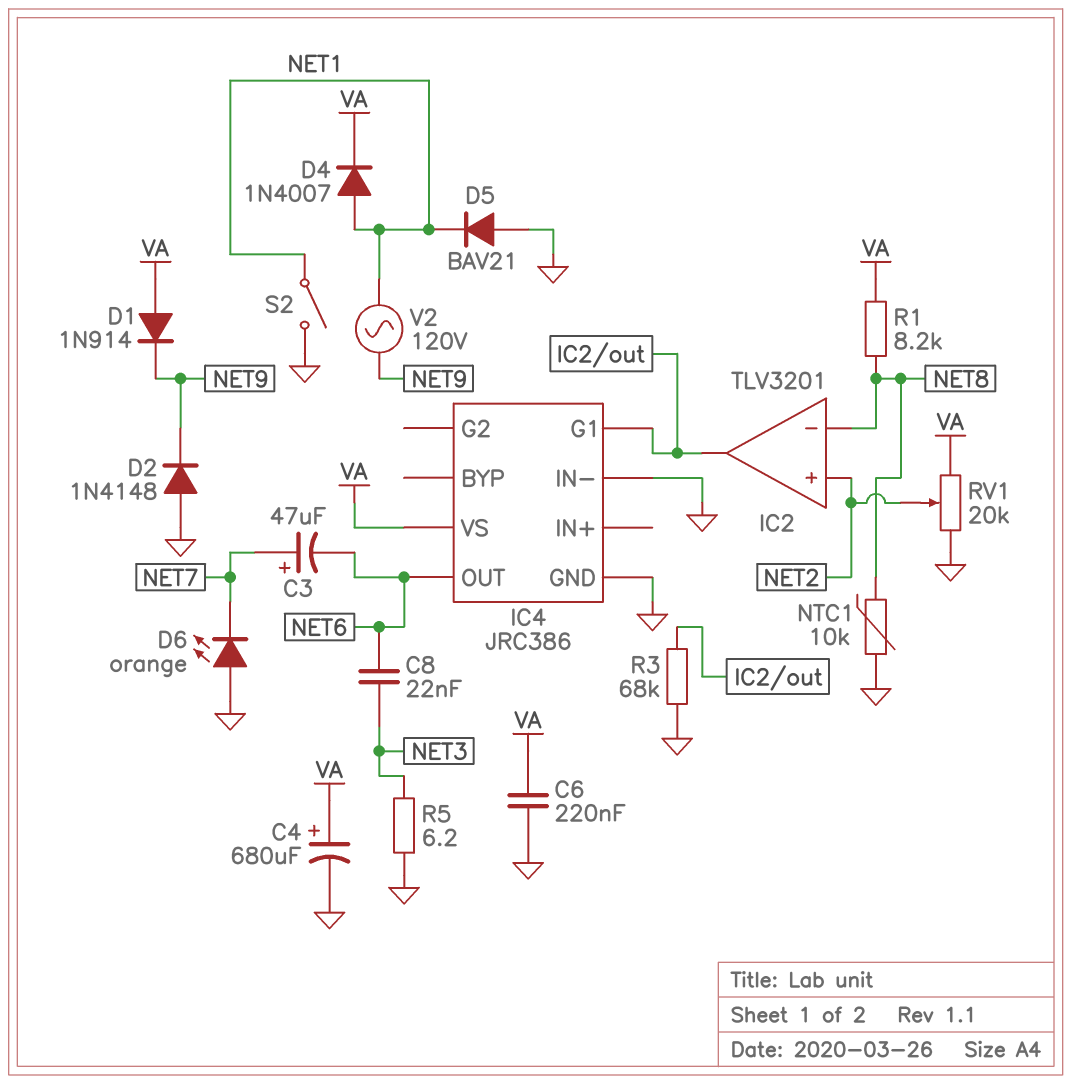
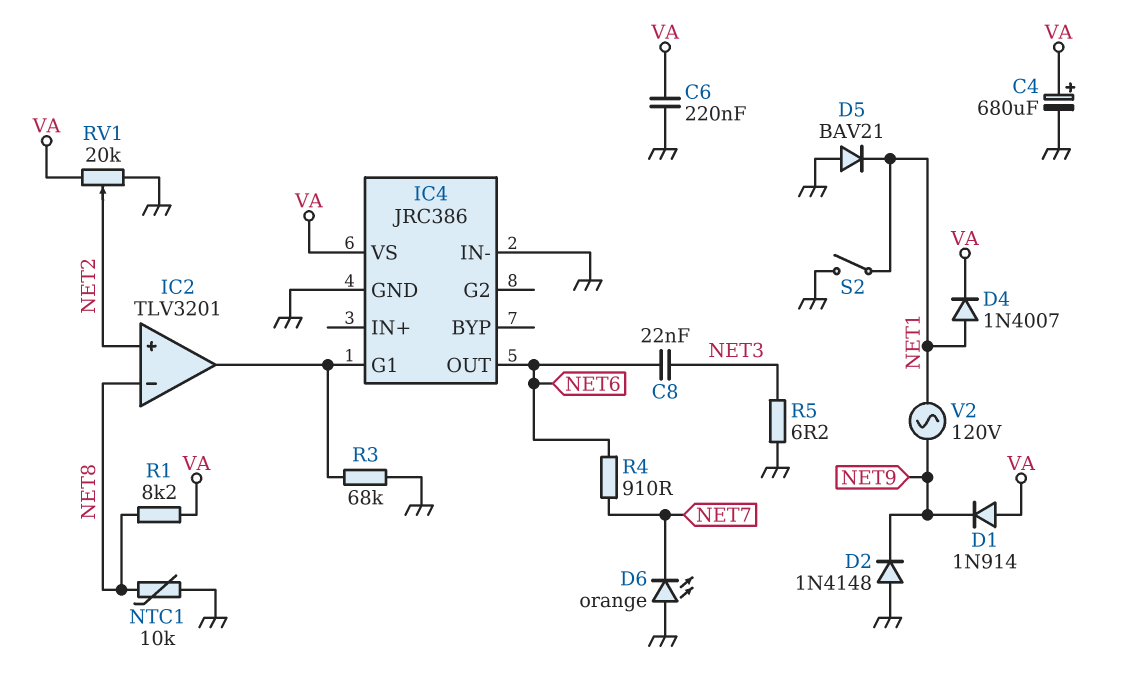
C3: 47uF (plus NET7, minus NET6) -> none
R4: none -> 910 (NET6, NET7)

